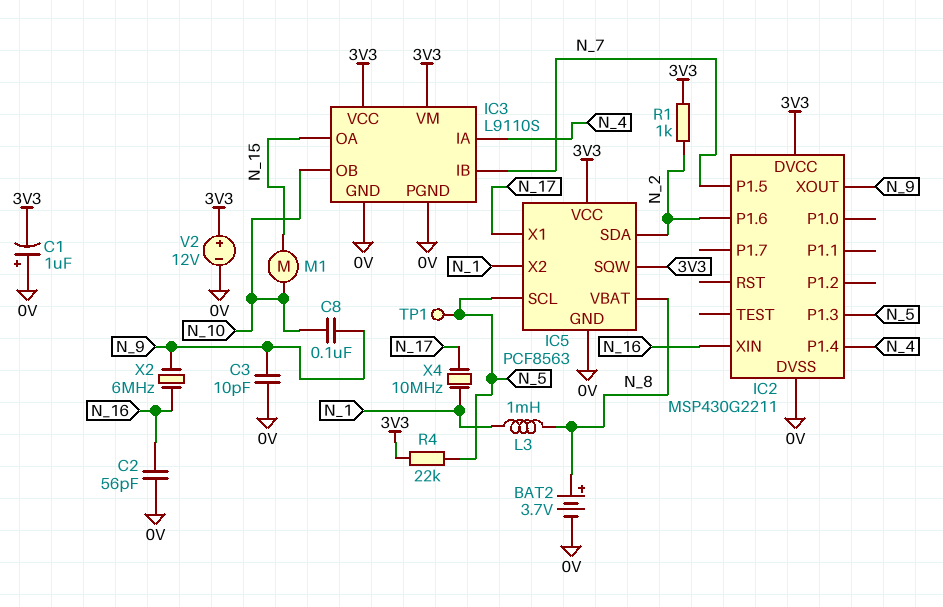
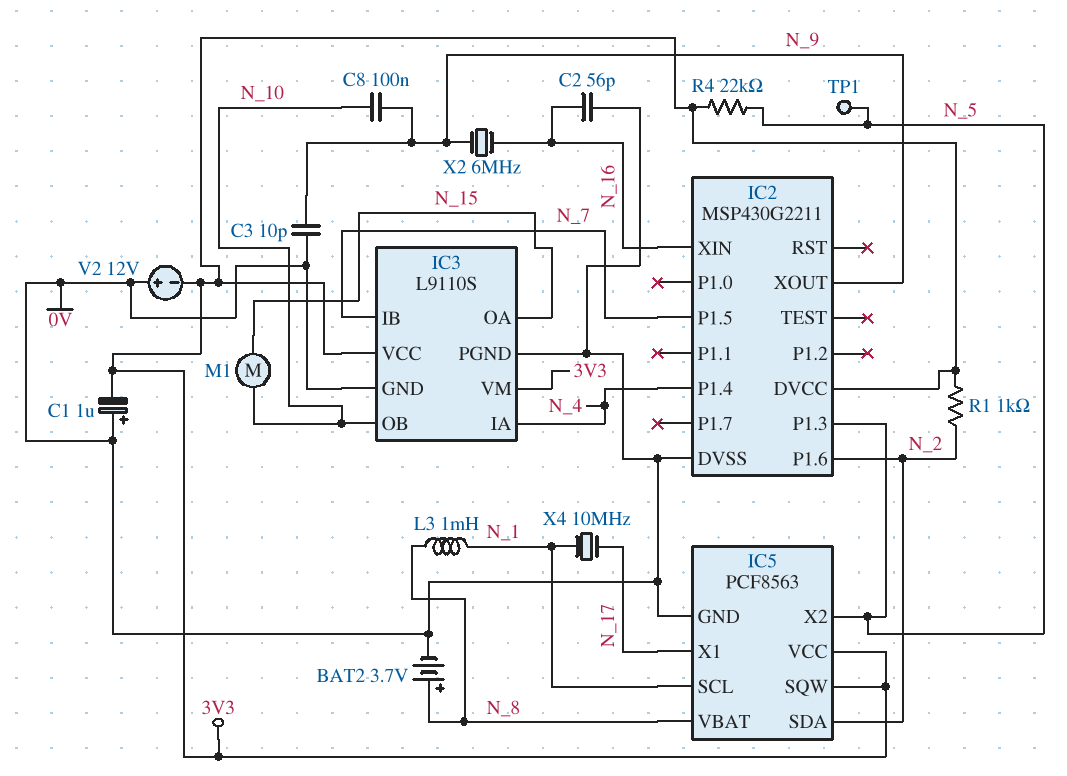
IC5 pin SCL: N_5 -> N_1
IC5 pin X2: N_1 -> N_5
V2: 12V (plus 3V3, minus 0V) -> 12V (plus 0V, minus 3V3)

